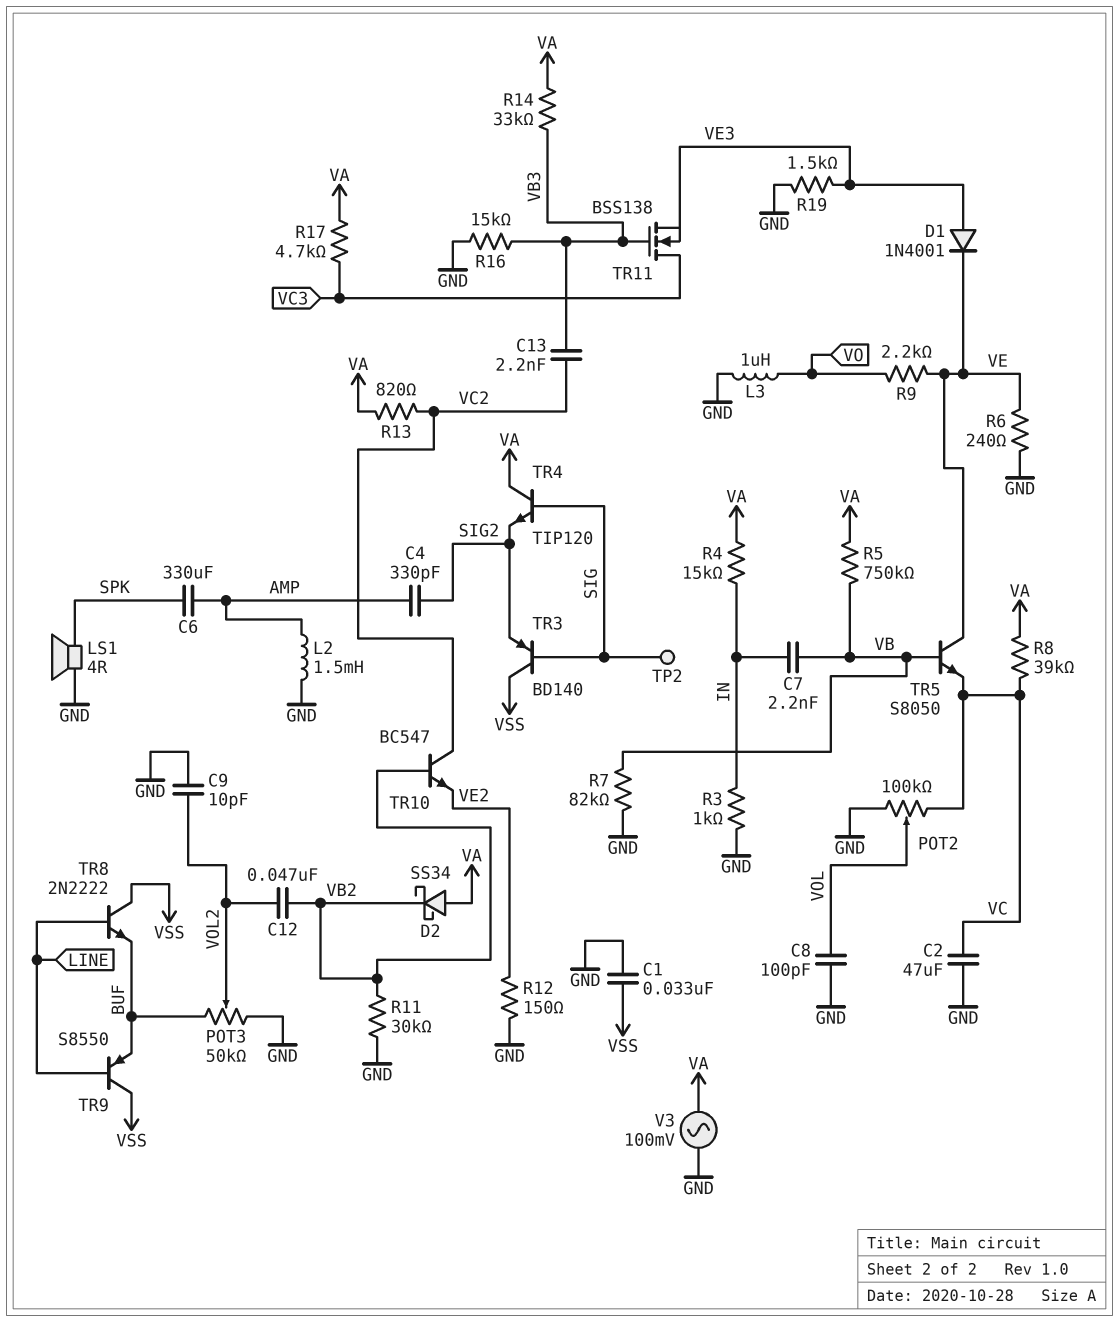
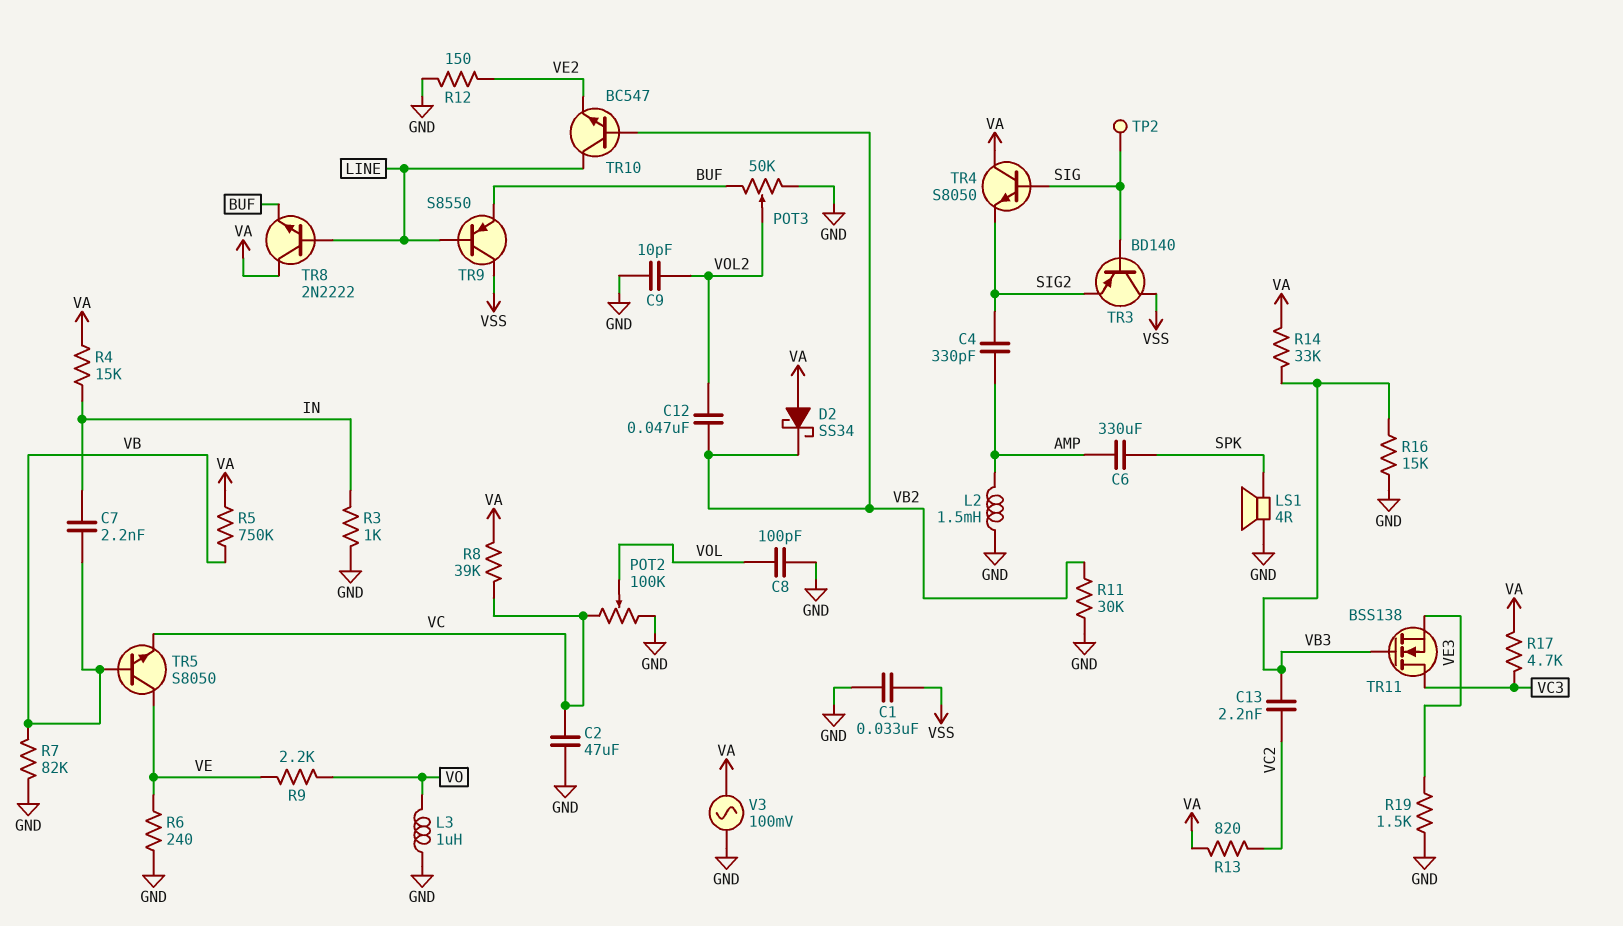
D1: diode 1N4001 (A VE3, K VE) -> none
TR4: NPN TIP120 (B SIG, C VA, E SIG2) -> NPN S8050 (B SIG, C VA, E SIG2)
TR8: NPN 2N2222 (B LINE, C VSS, E BUF) -> NPN 2N2222 (B LINE, C VA, E BUF)
TR10: NPN BC547 (B VB2, C VC2, E VE2) -> NPN BC547 (B VB2, C LINE, E VE2)

